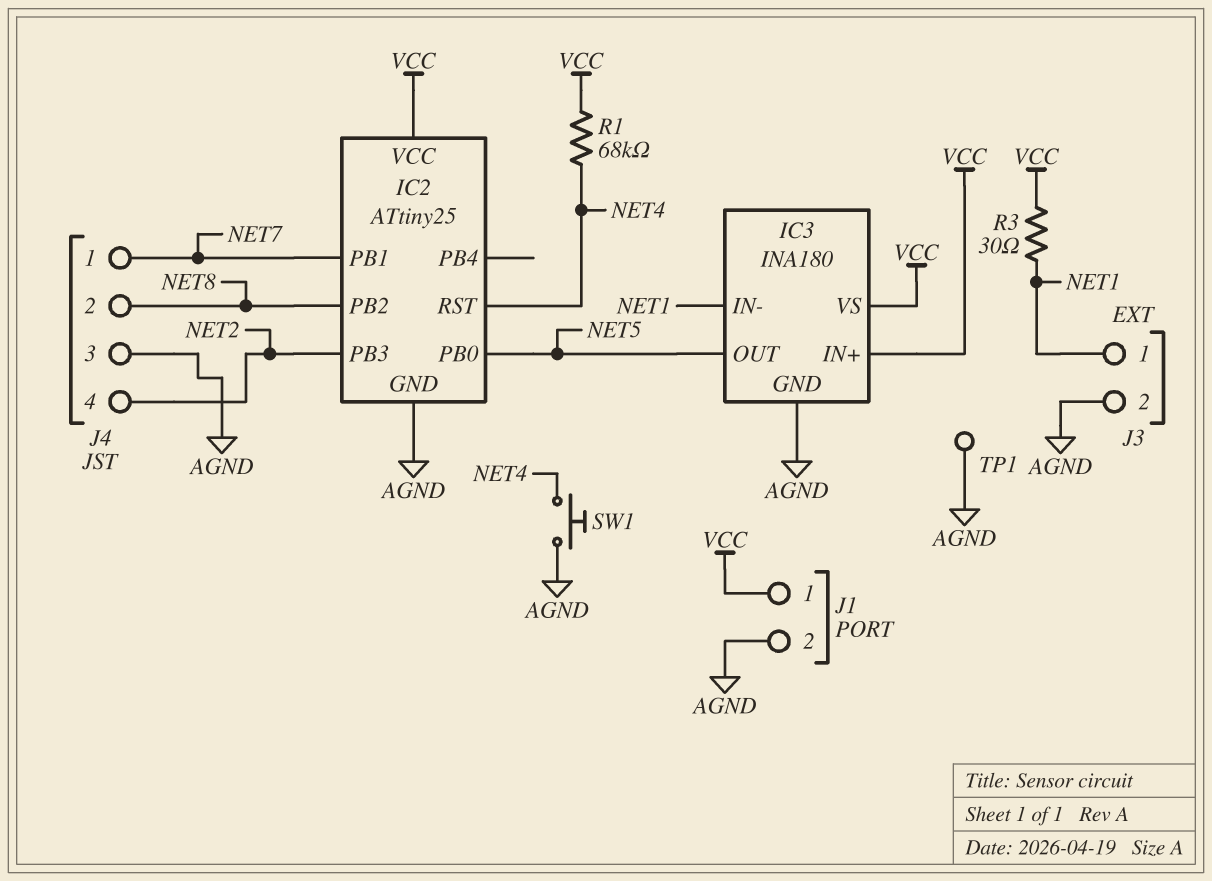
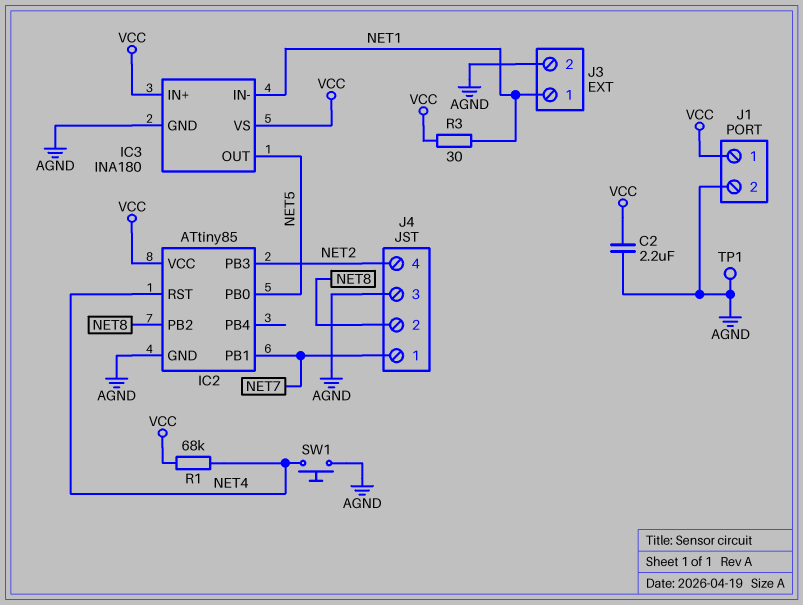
C2: none -> 2.2uF (AGND, VCC)
IC2: ATtiny25 -> ATtiny85

